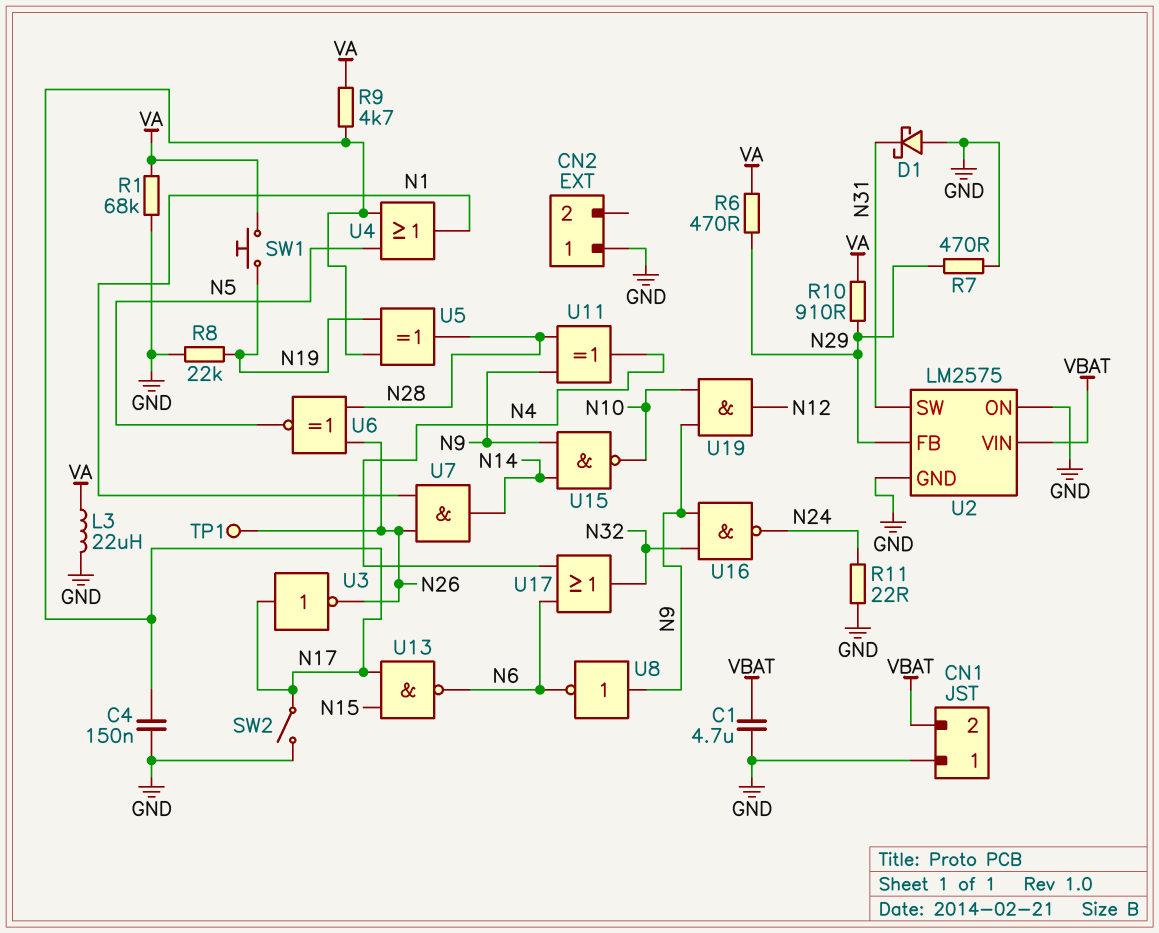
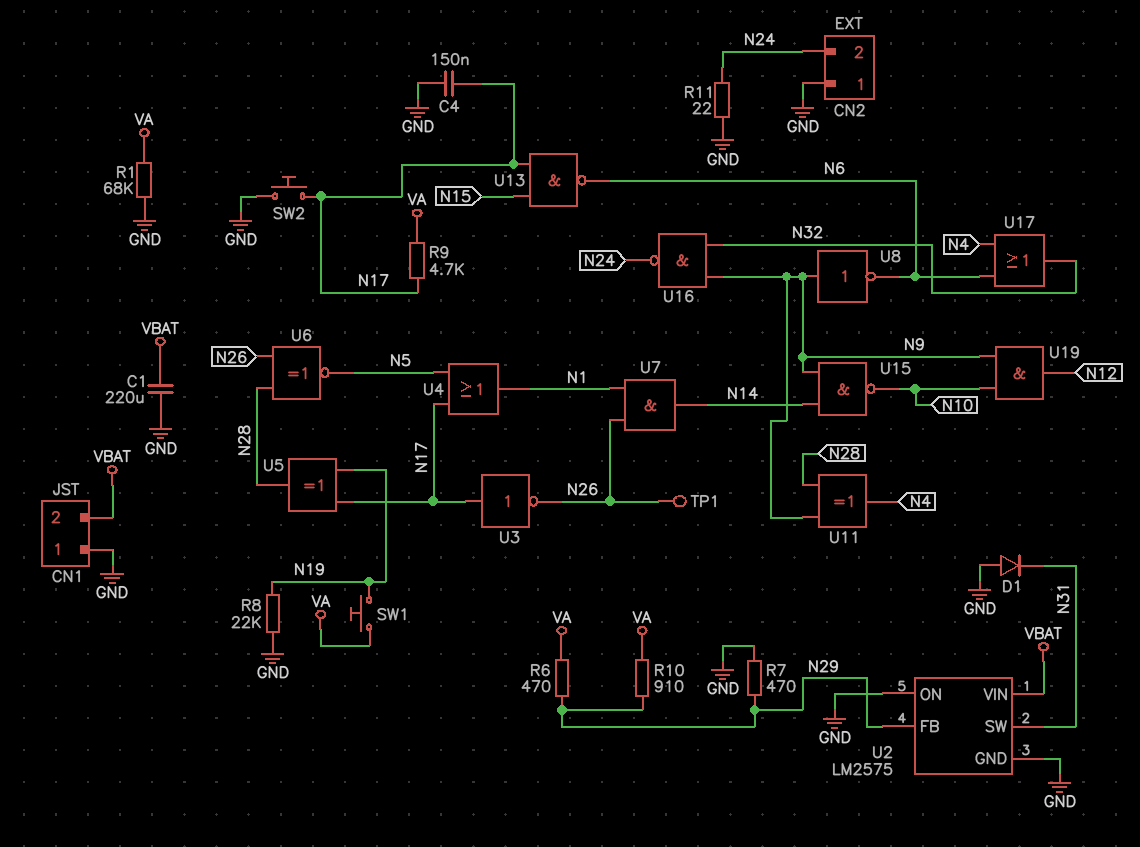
C1: 4.7uF (GND, VBAT) -> 220uF (GND, VBAT)
CN2 pin 2: none -> N24
D1: schottky (A GND, K N31) -> diode (A GND, K N31)
L3: 22uH (GND, VA) -> none
SW2: switch (GND, N17) -> button (GND, N17)

